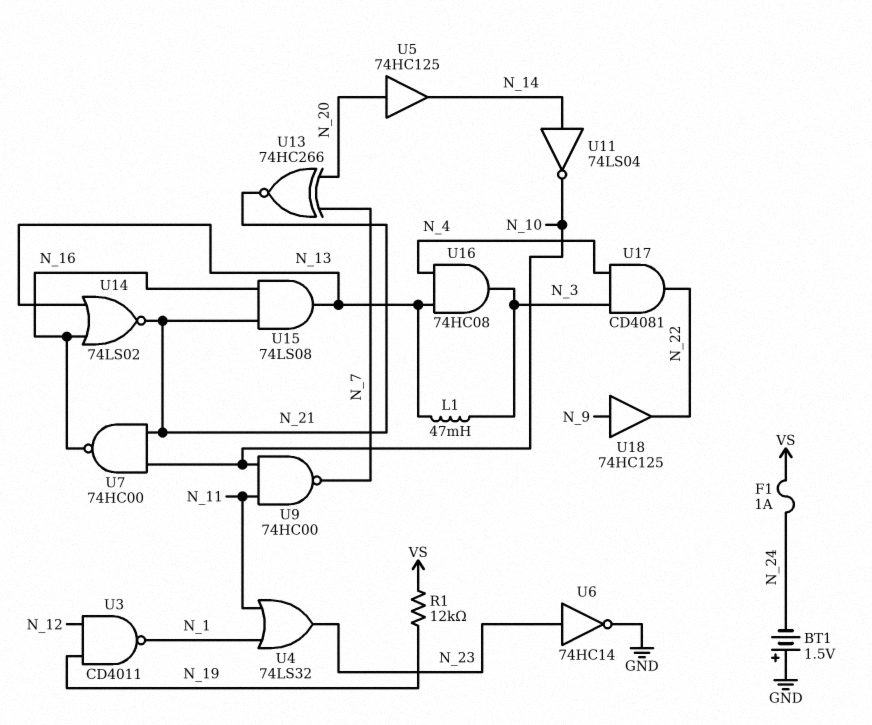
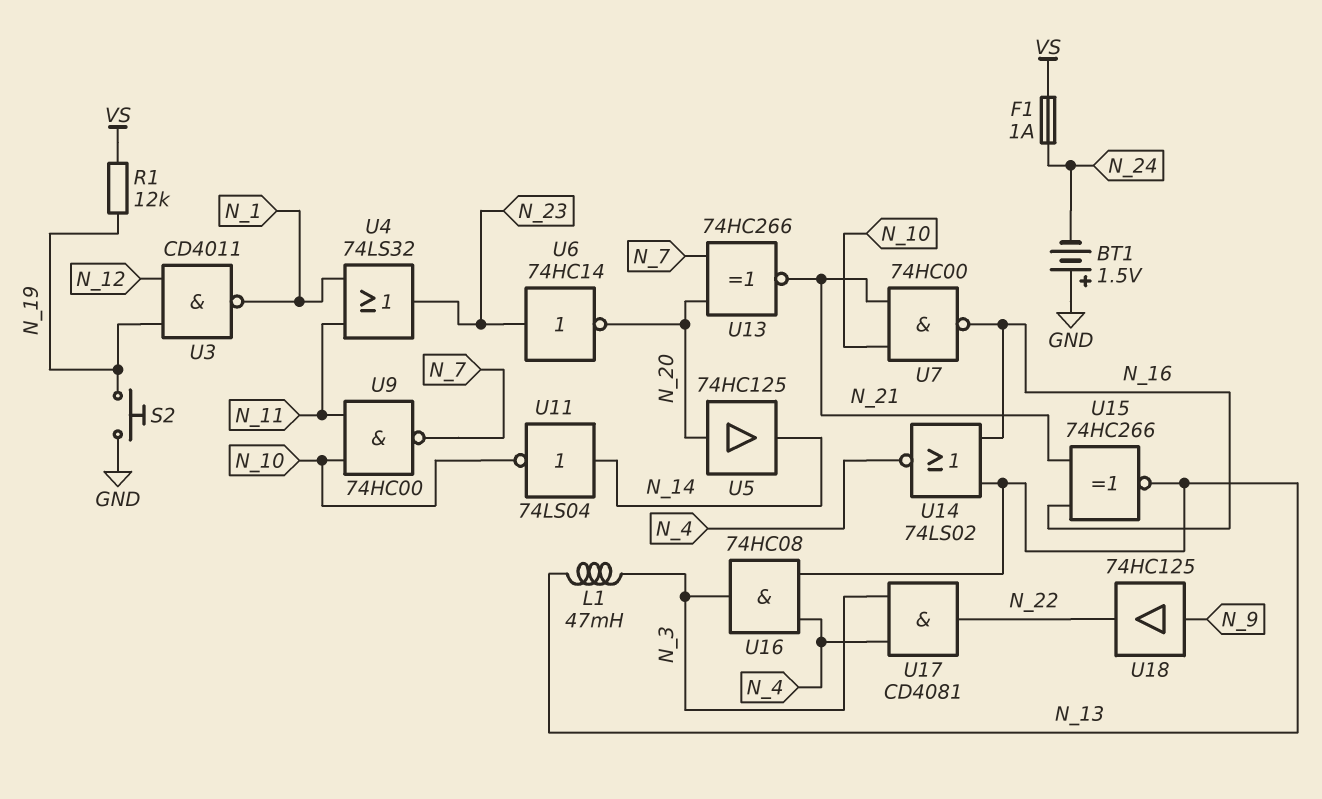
S2: none -> button (GND, N_19)
U6: NOT 74HC14 (in N_23, out GND) -> NOT 74HC14 (in N_23, out N_20)
U14: NOR 74LS02 (in N_13, in N_16, out N_21) -> NOR 74LS02 (in N_13, in N_16, out N_4)
U15: AND 74LS08 (in N_16, in N_21, out N_13) -> XNOR 74HC266 (in N_16, in N_21, out N_13)

